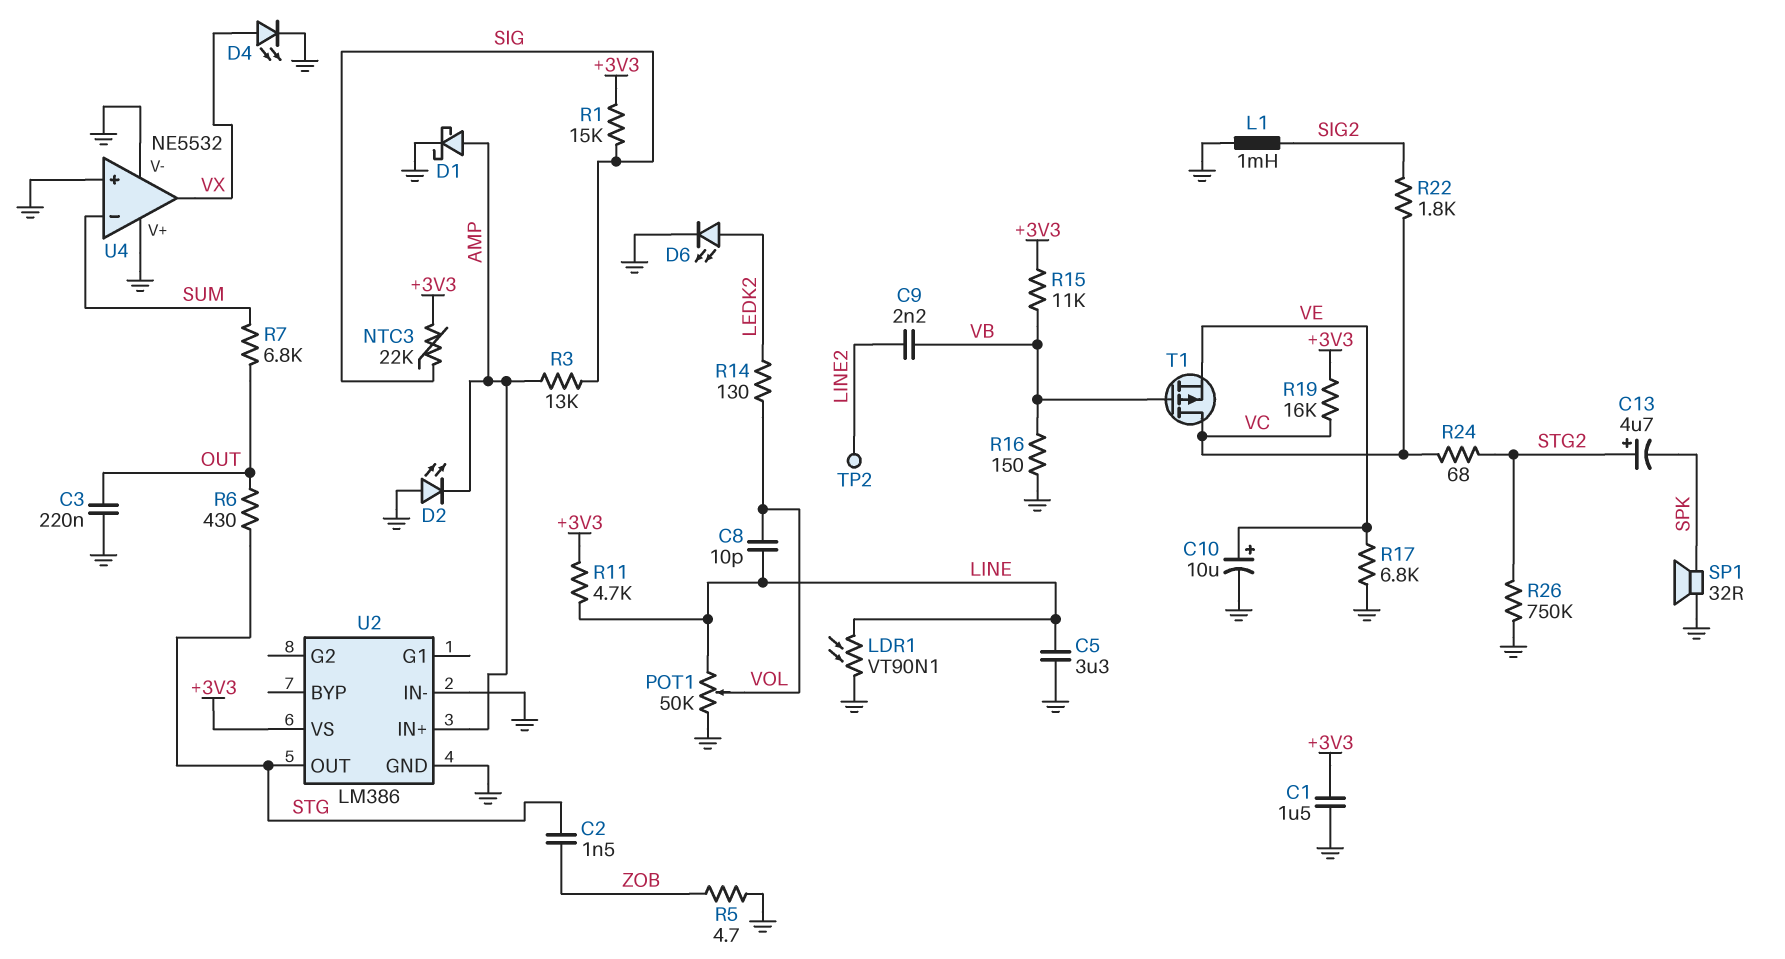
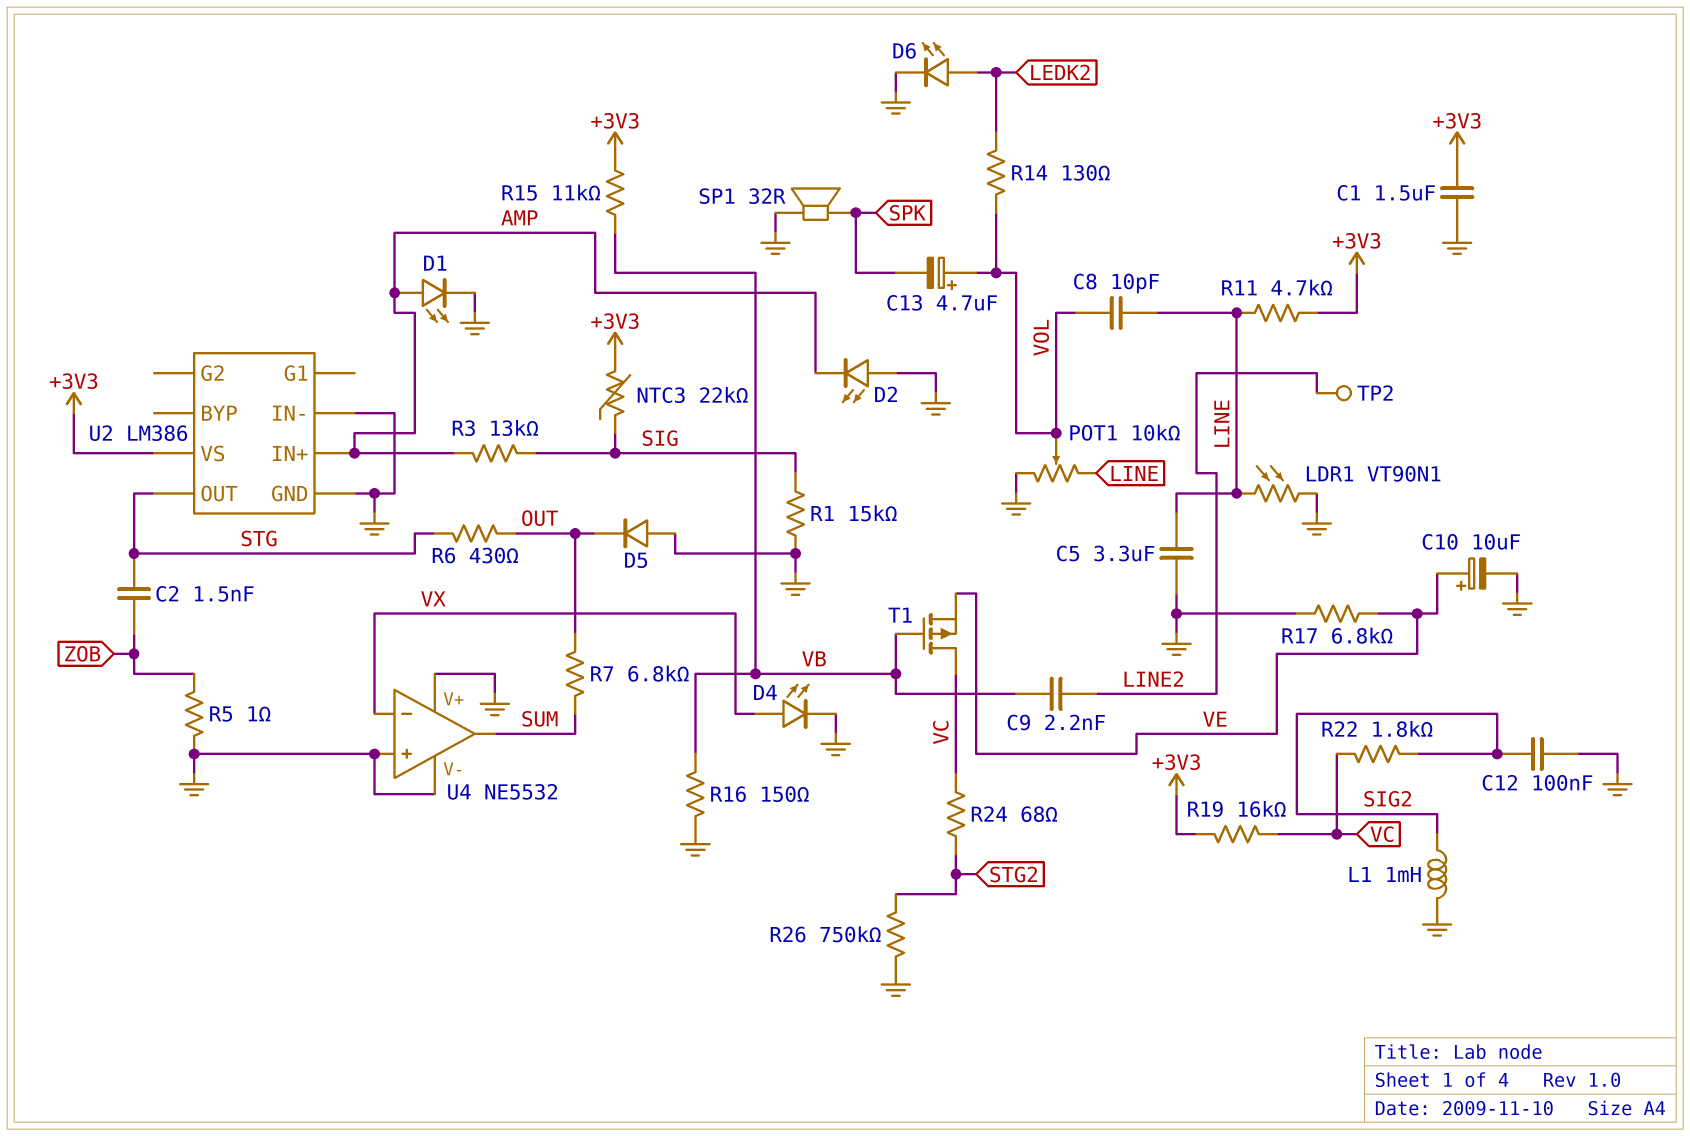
C3: 220nF (GND, OUT) -> none
C12: none -> 100nF (GND, SIG2)
C13: 4.7uF (plus STG2, minus SPK) -> 4.7uF (plus VOL, minus SPK)
D1: schottky (A AMP, K GND) -> LED (A AMP, K GND)
D5: none -> diode (A GND, K OUT)
POT1: 50k (GND, LINE, wiper VOL) -> 10k (GND, LINE, wiper VOL)
R1: 15k (+3V3, SIG) -> 15k (GND, SIG)
R5: 4.7 (GND, ZOB) -> 1 (GND, ZOB)
U4 pin in-: SUM -> VX
U4 pin out: VX -> SUM

